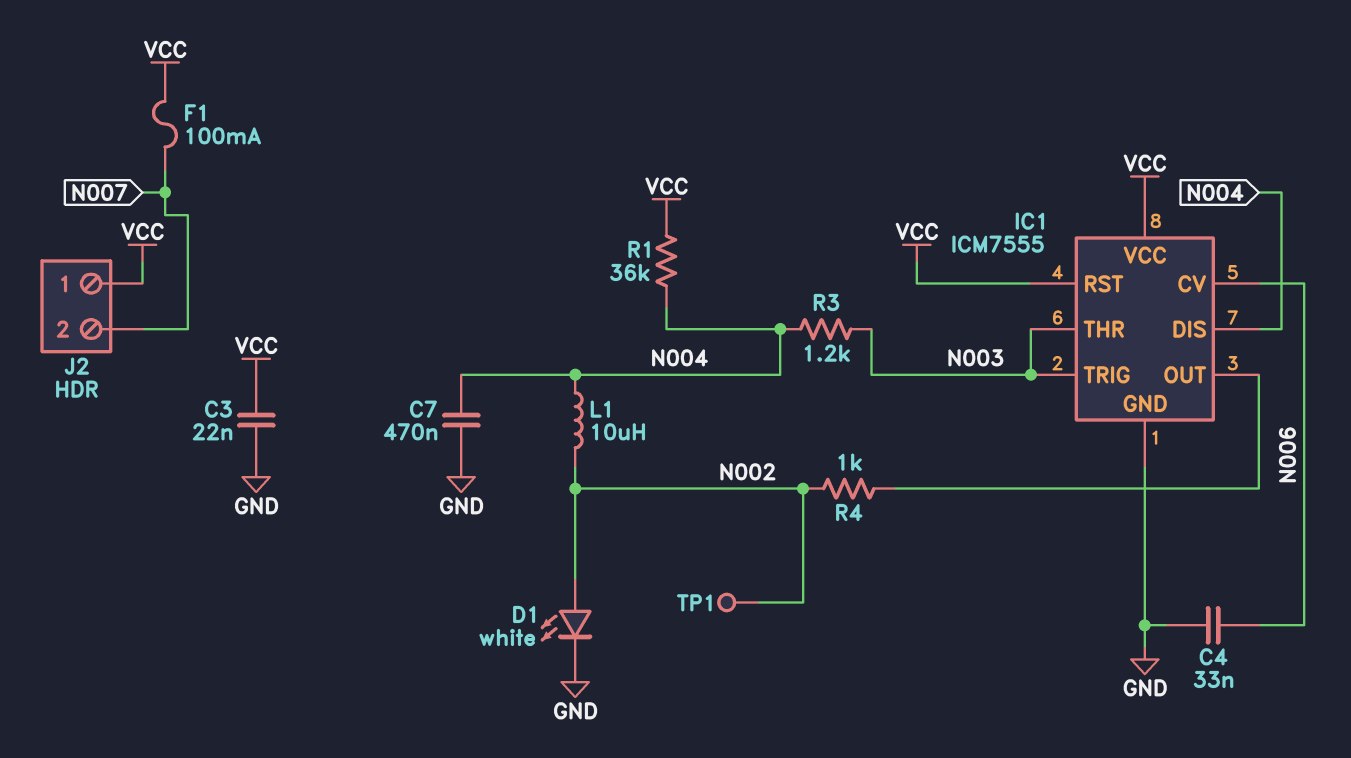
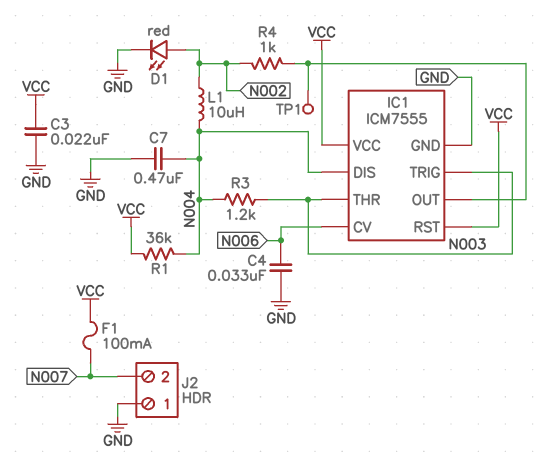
D1: LED white (A N002, K GND) -> LED red (A N002, K GND)
J2 pin 1: VCC -> GND
TP1: test point (N002) -> test point (IC1/OUT)

